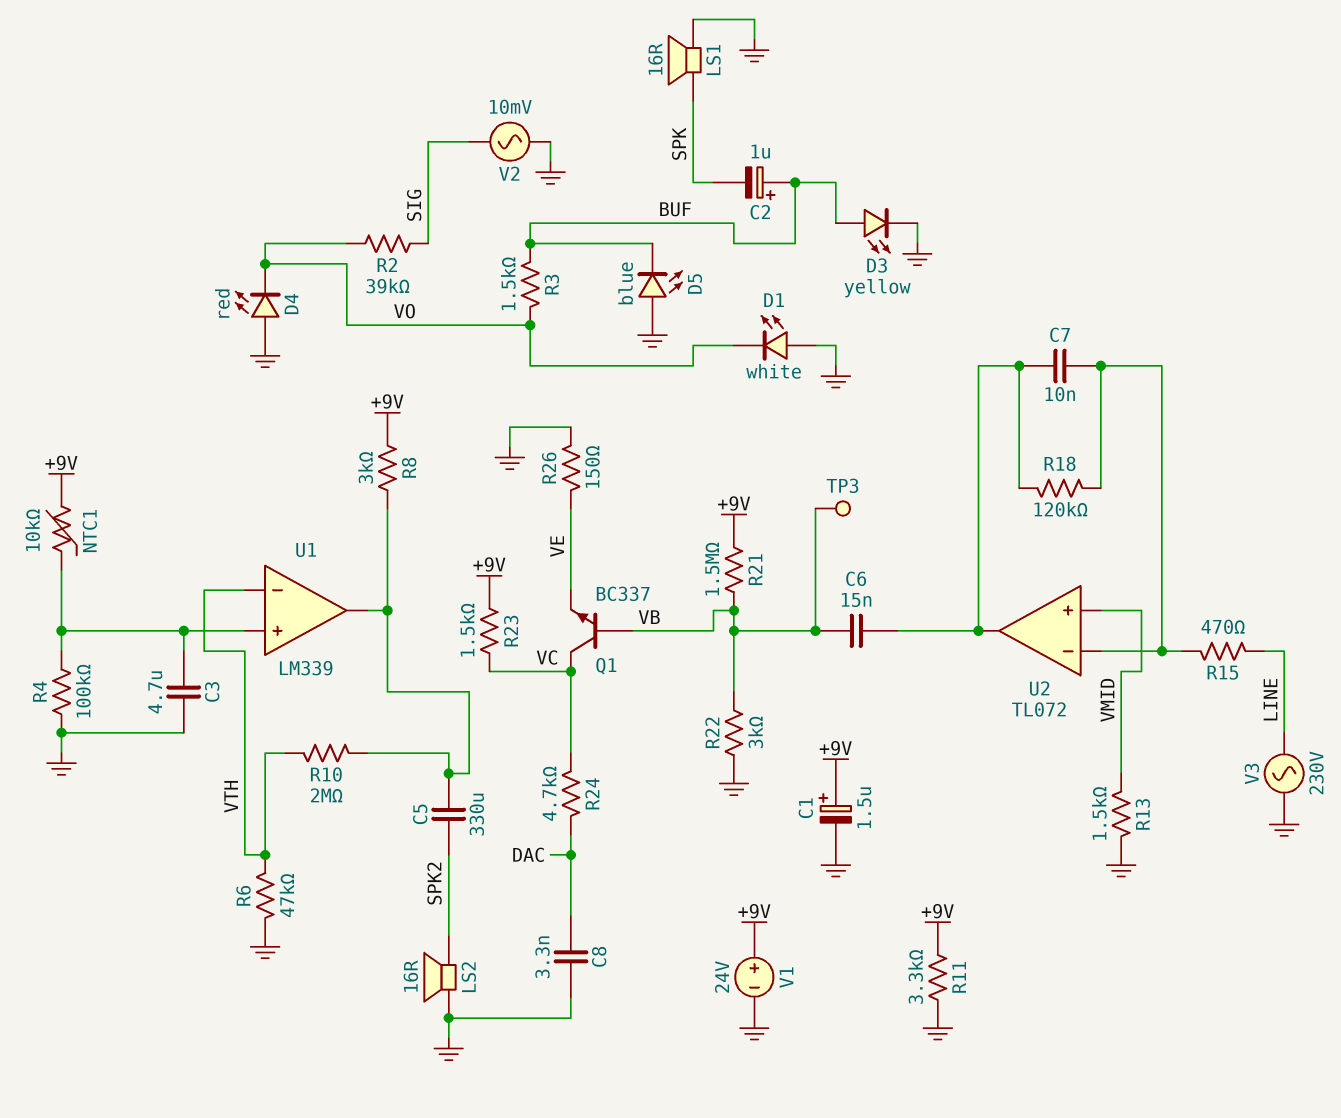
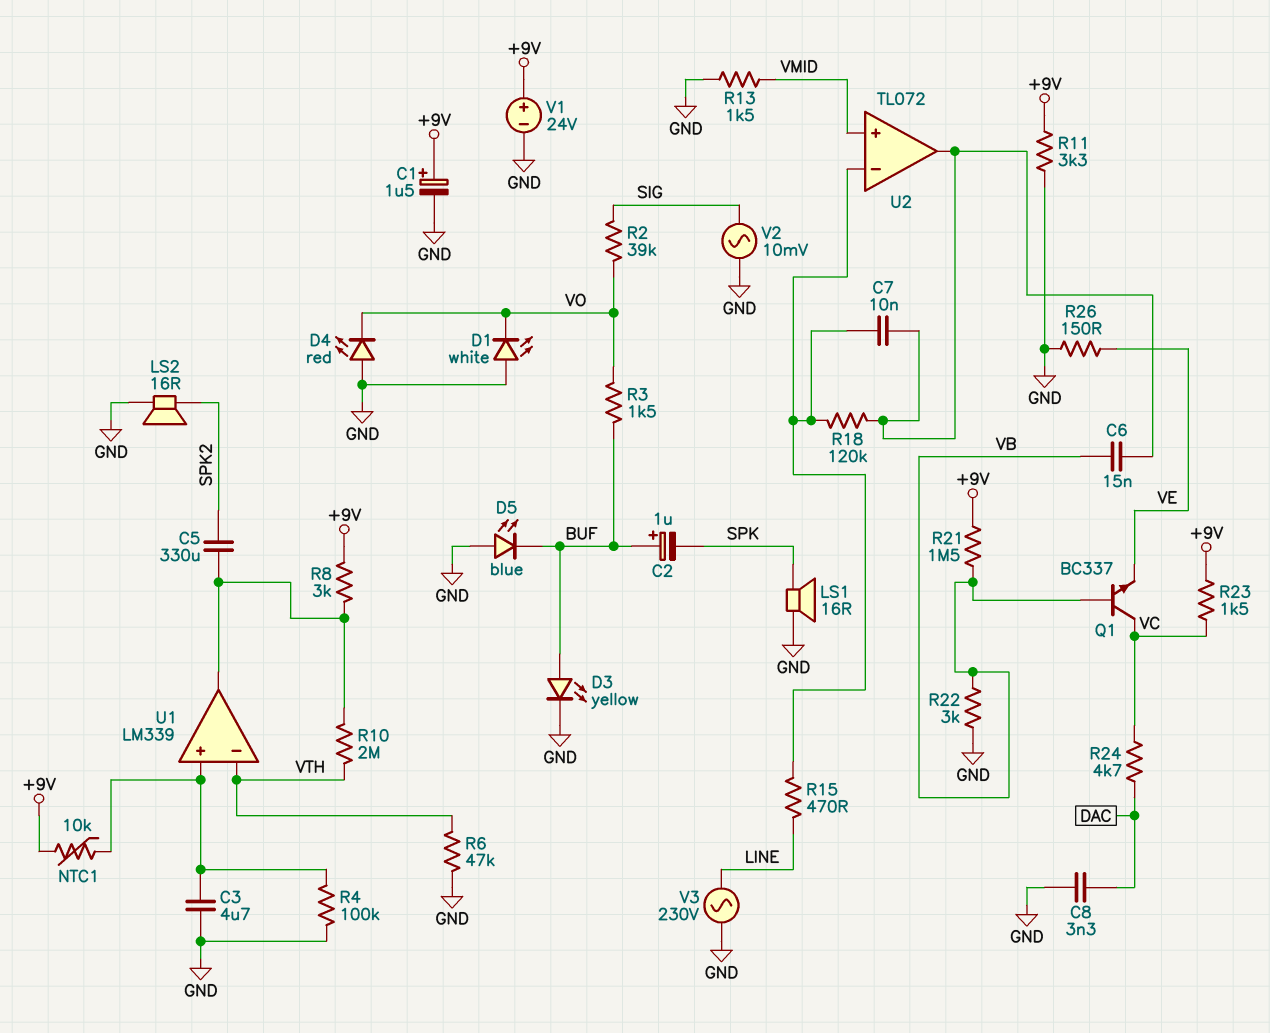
TP3: test point (VB) -> none

